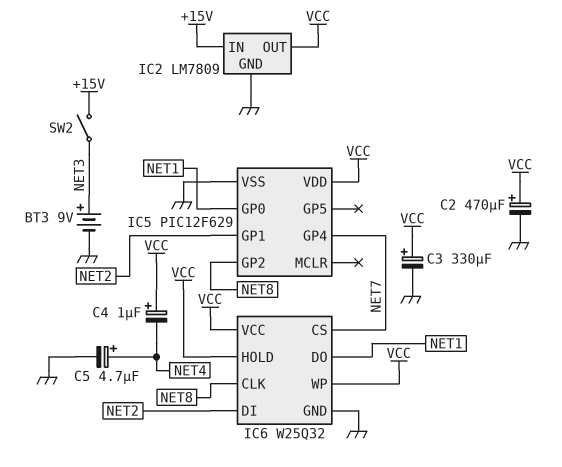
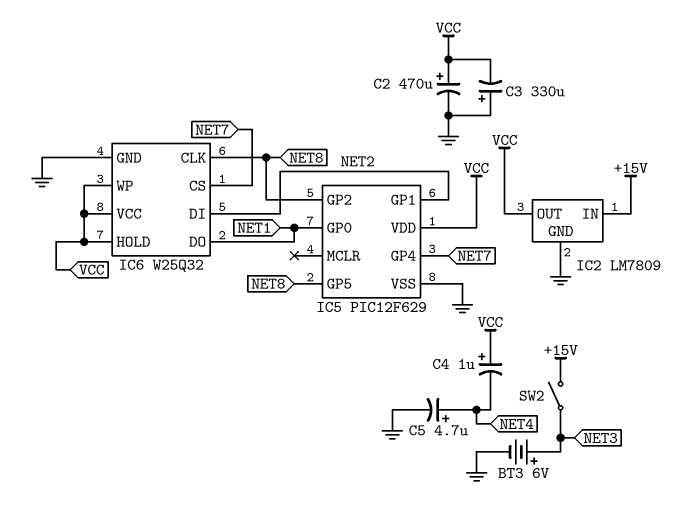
BT3: 9V (plus NET3, minus GND) -> 6V (plus NET3, minus GND)
C3: 330uF (plus VCC, minus GND) -> 330uF (plus GND, minus VCC)
IC5 pin GP5: none -> NET8

